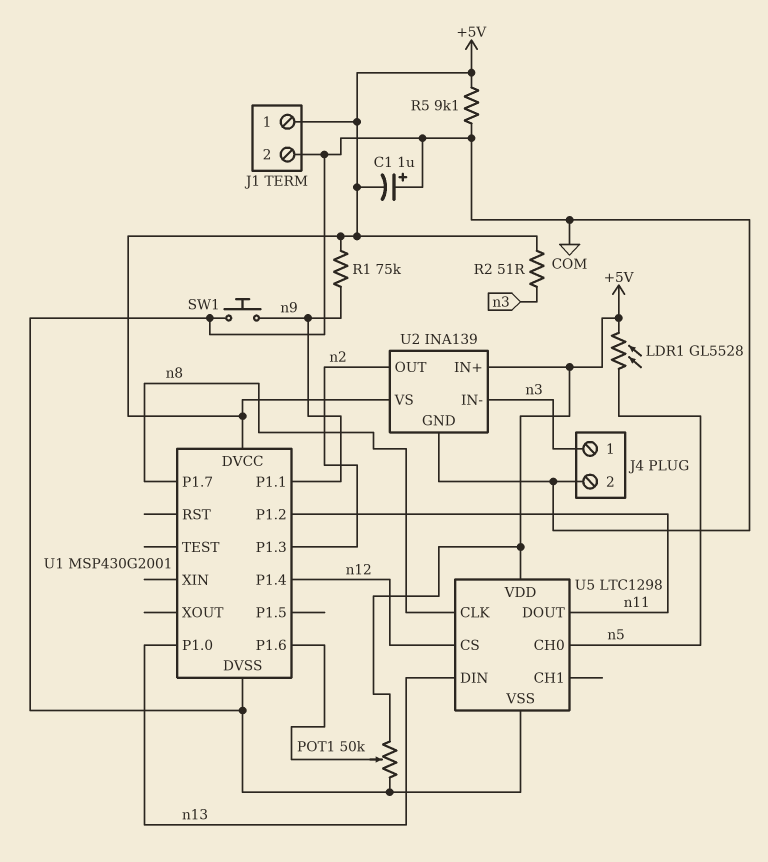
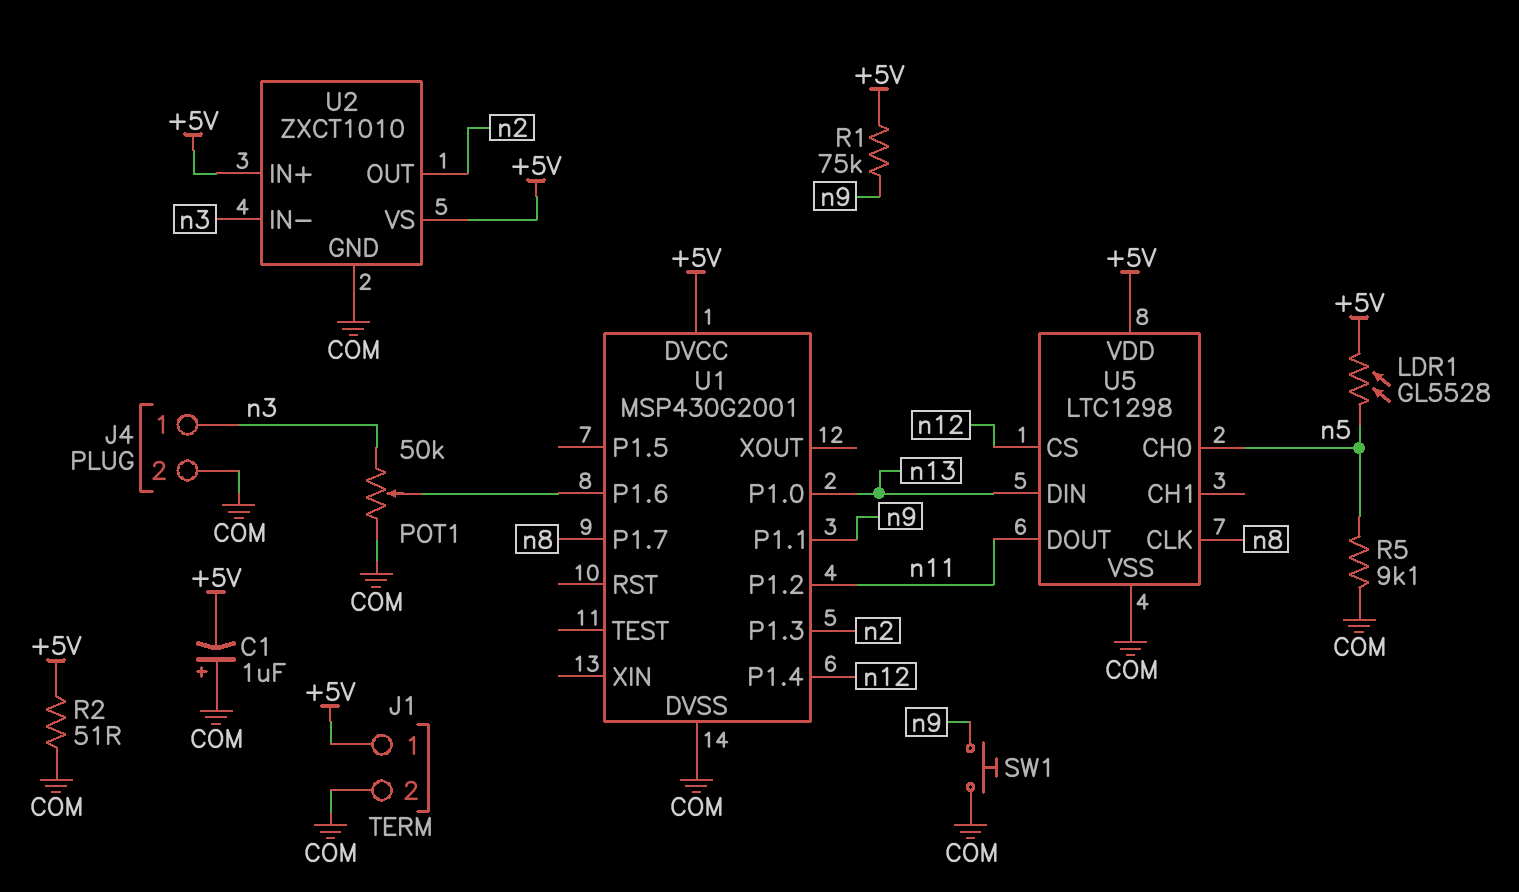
POT1: 50k (+5V, COM, wiper U1/P1.6) -> 50k (COM, n3, wiper U1/P1.6)
R2: 51 (+5V, n3) -> 51 (+5V, COM)
R5: 9.1k (+5V, COM) -> 9.1k (COM, n5)
U2: INA139 -> ZXCT1010

